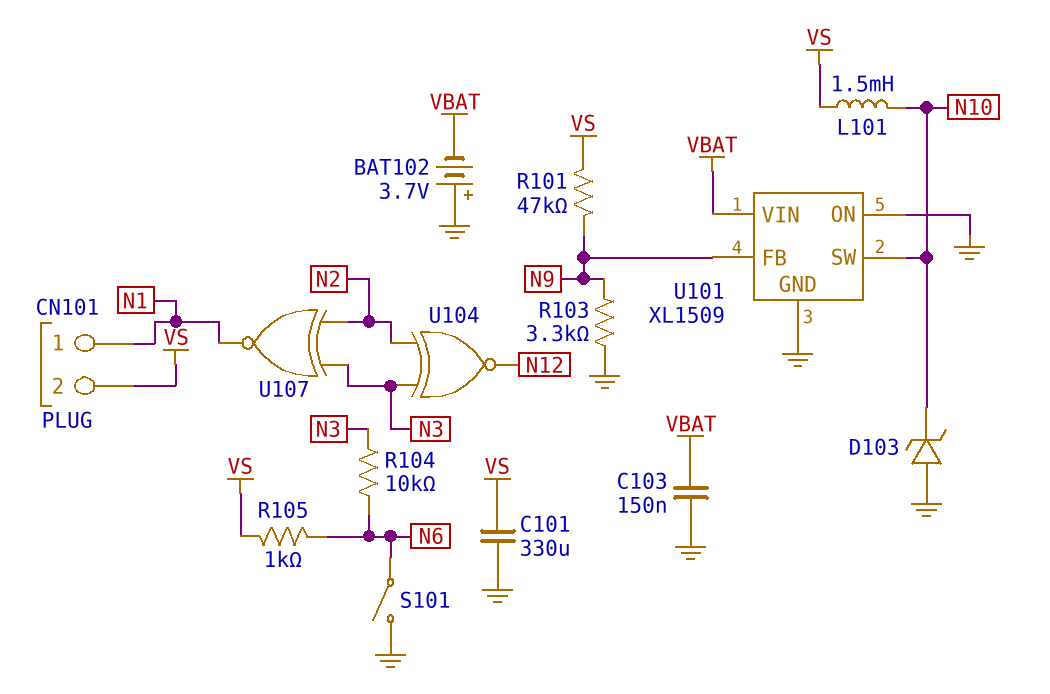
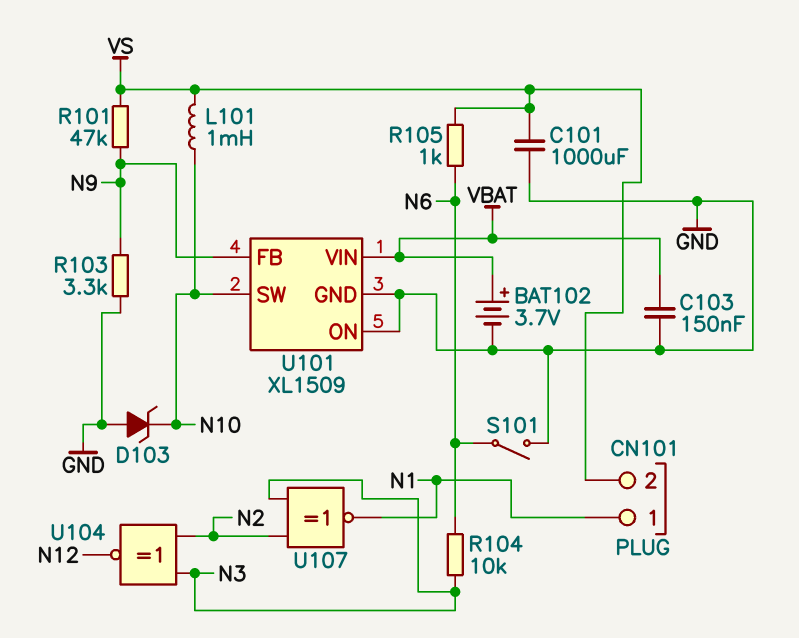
BAT102: 3.7V (plus GND, minus VBAT) -> 3.7V (plus VBAT, minus GND)
C101: 330uF (GND, VS) -> 1000uF (GND, VS)
L101: 1.5mH (N10, VS) -> 1mH (N10, VS)

